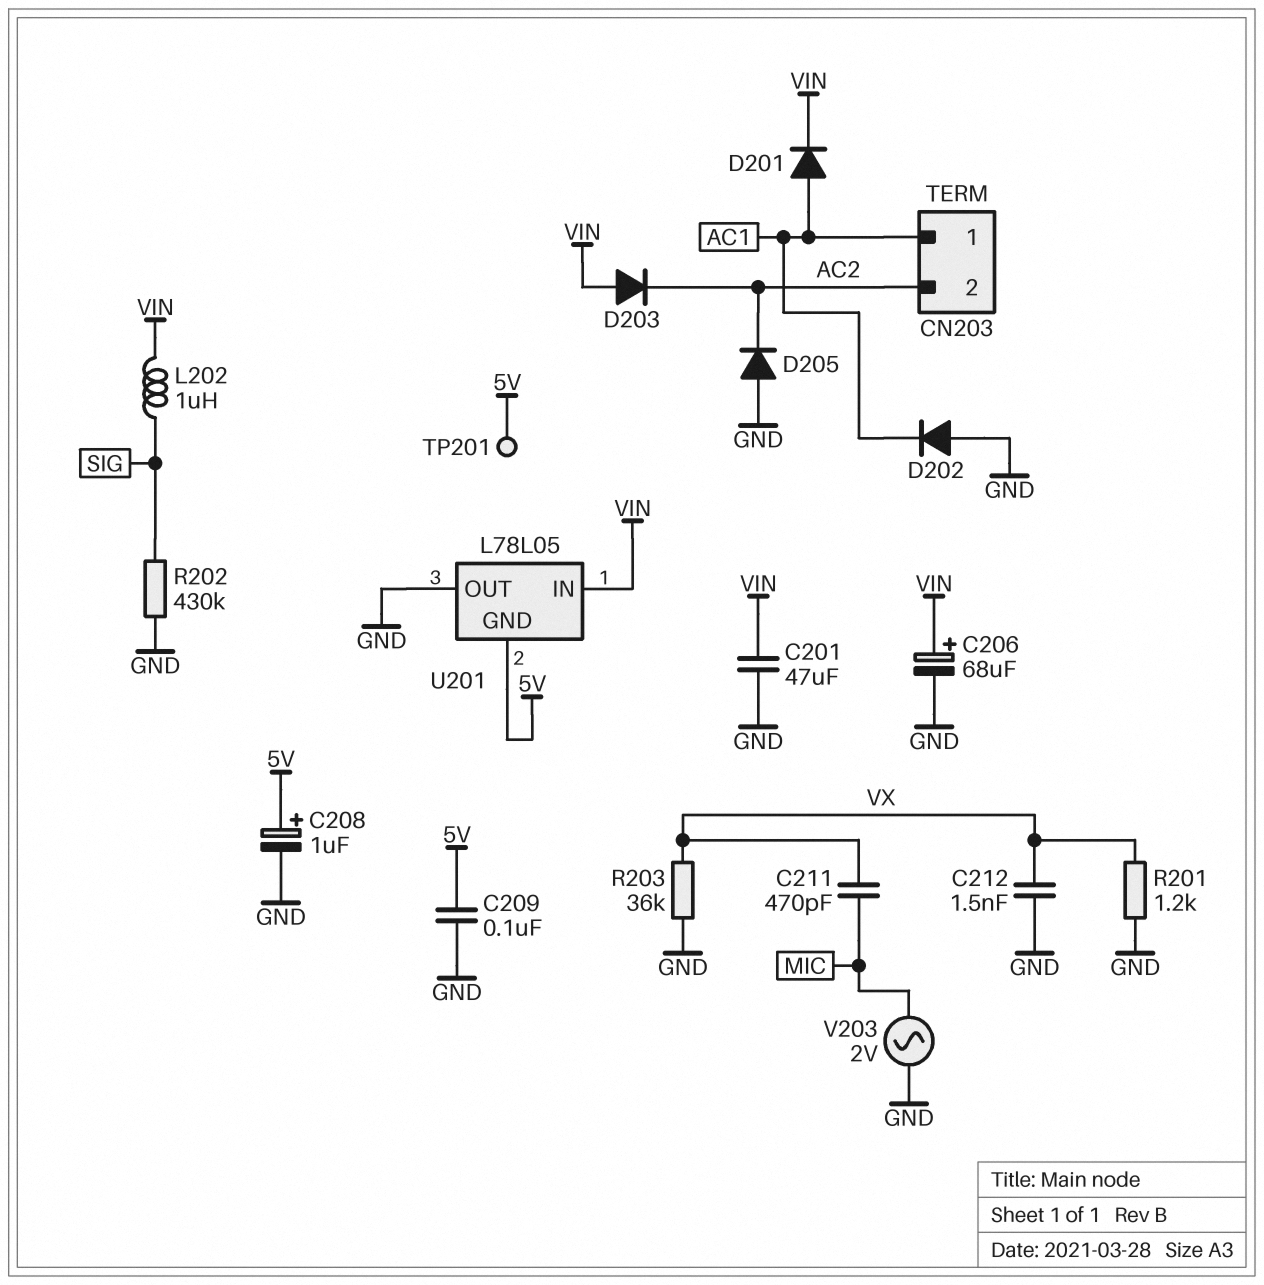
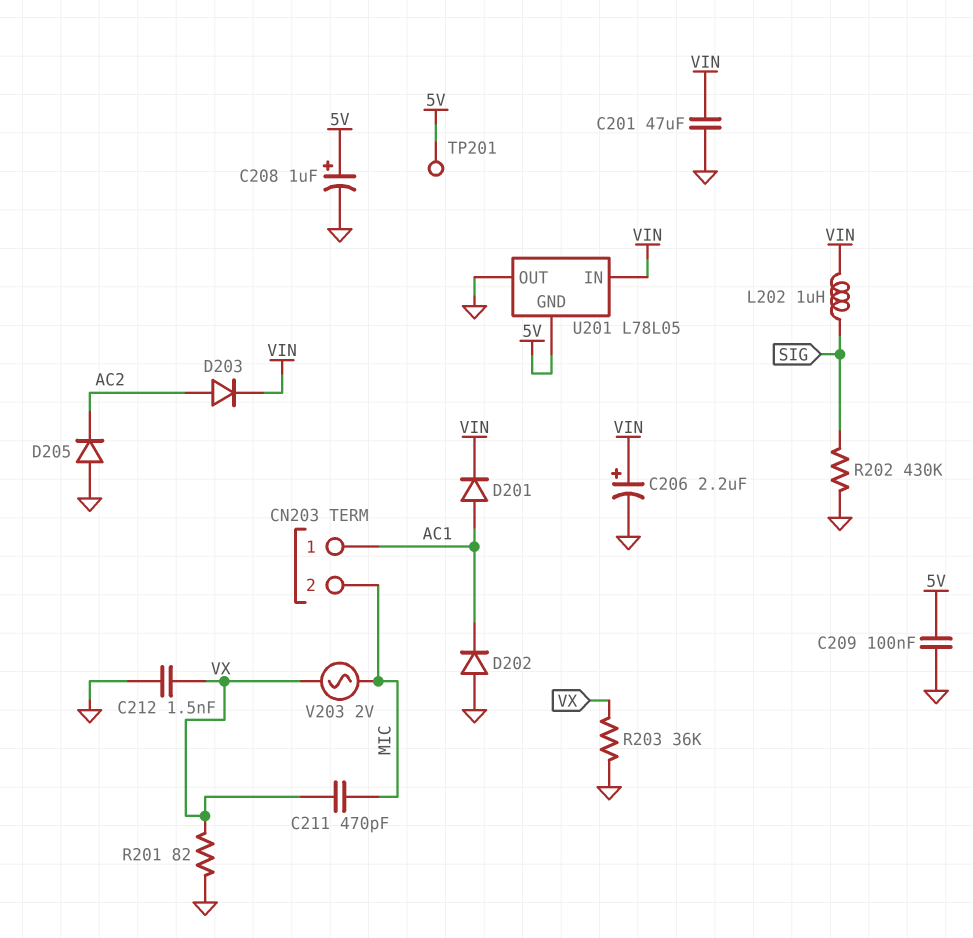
C206: 68uF (plus VIN, minus GND) -> 2.2uF (plus VIN, minus GND)
CN203 pin 2: AC2 -> MIC
D203: diode (A VIN, K AC2) -> diode (A AC2, K VIN)
R201: 1.2k (GND, VX) -> 82 (GND, VX)
V203: AC 2V (GND, MIC) -> AC 2V (MIC, VX)

